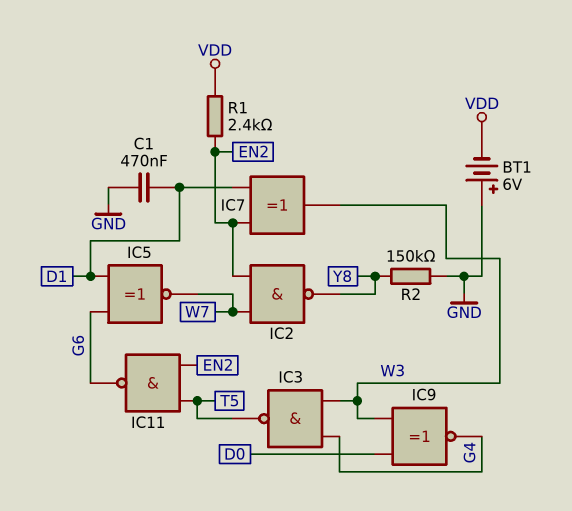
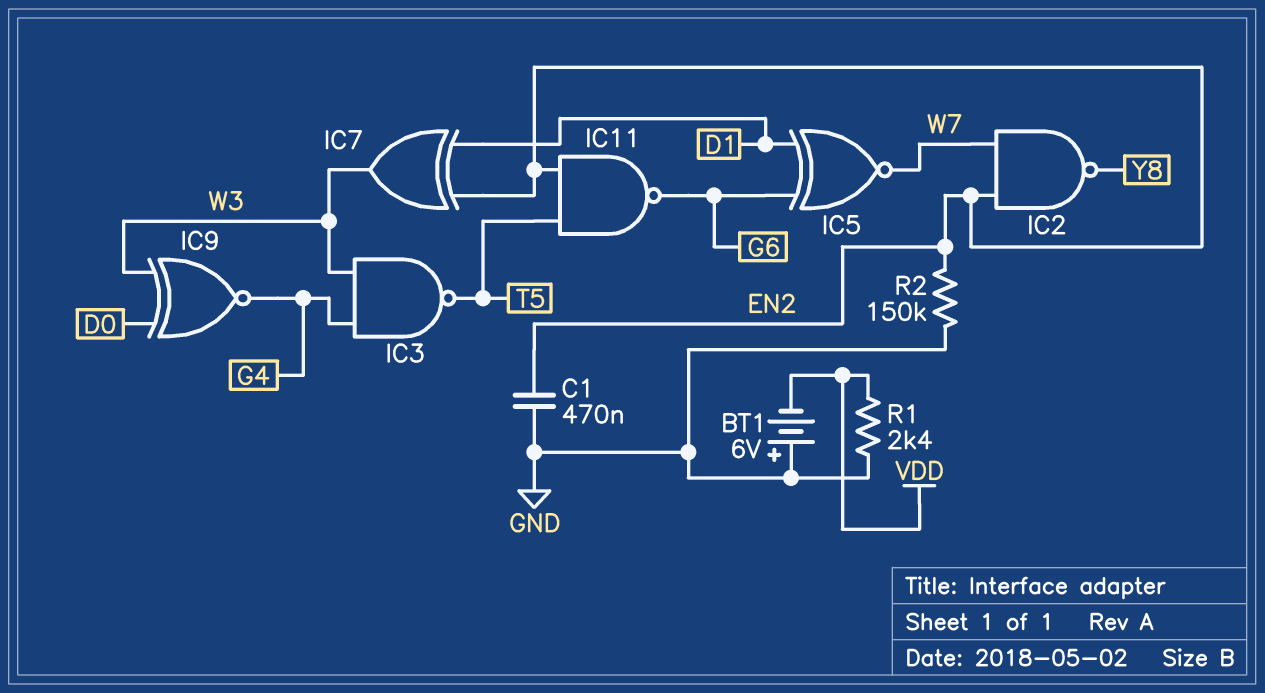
C1: 470nF (D1, GND) -> 470nF (EN2, GND)
R1: 2.4k (EN2, VDD) -> 2.4k (GND, VDD)
R2: 150k (GND, Y8) -> 150k (EN2, GND)

